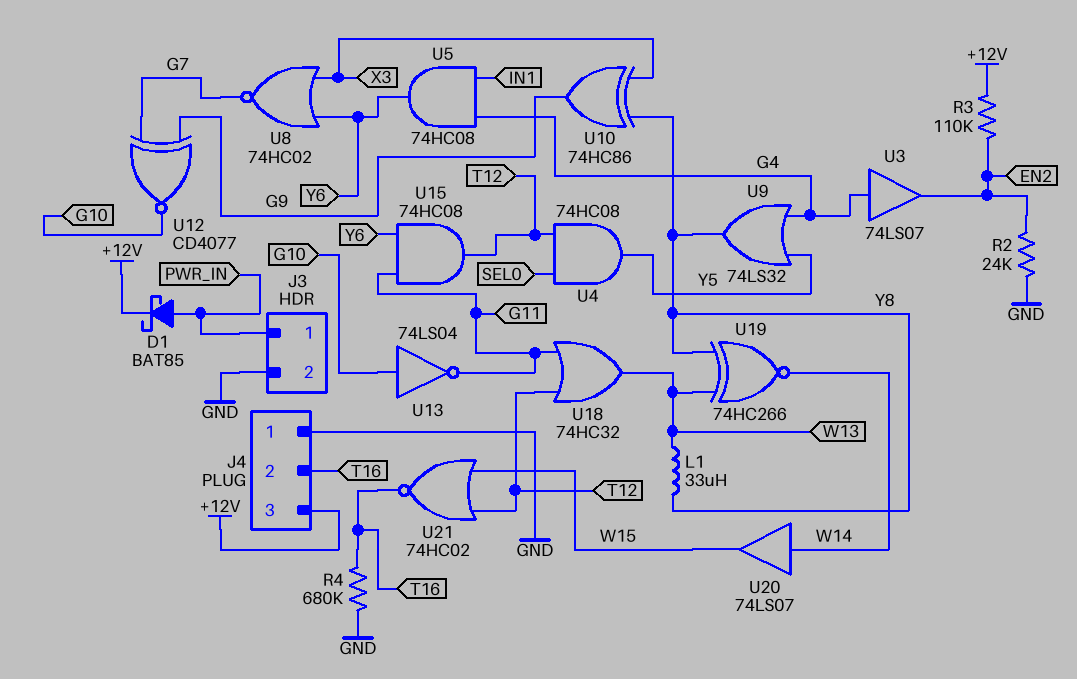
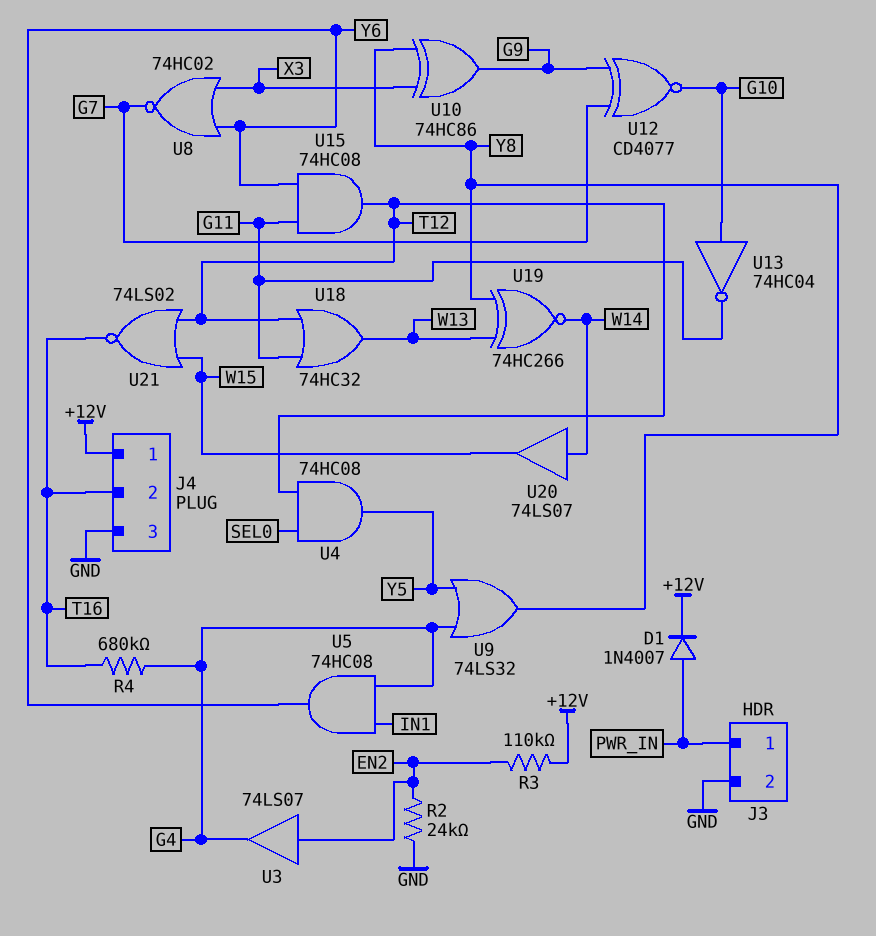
D1: schottky BAT85 (A PWR_IN, K +12V) -> diode 1N4007 (A PWR_IN, K +12V)
J4 pin 1: GND -> +12V
J4 pin 3: +12V -> GND
L1: 33uH (W13, Y8) -> none
R4: 680k (GND, T16) -> 680k (G4, T16)
U3: buffer 74LS07 (in G4, out EN2) -> buffer 74LS07 (in EN2, out G4)
U13: NOT 74LS04 (in G10, out G11) -> NOT 74HC04 (in G10, out G11)
U21: NOR 74HC02 (in T12, in W15, out T16) -> NOR 74LS02 (in T12, in W15, out T16)

